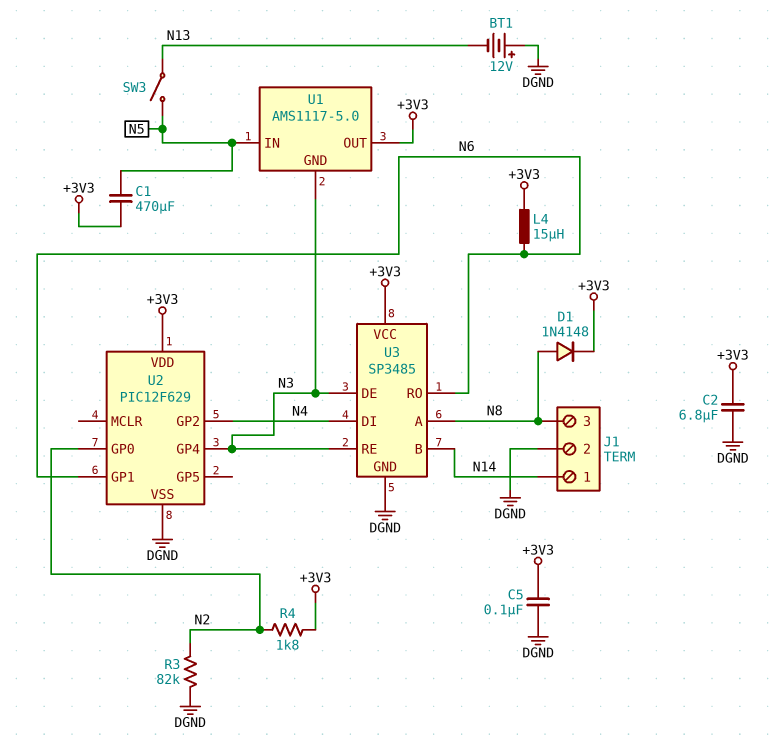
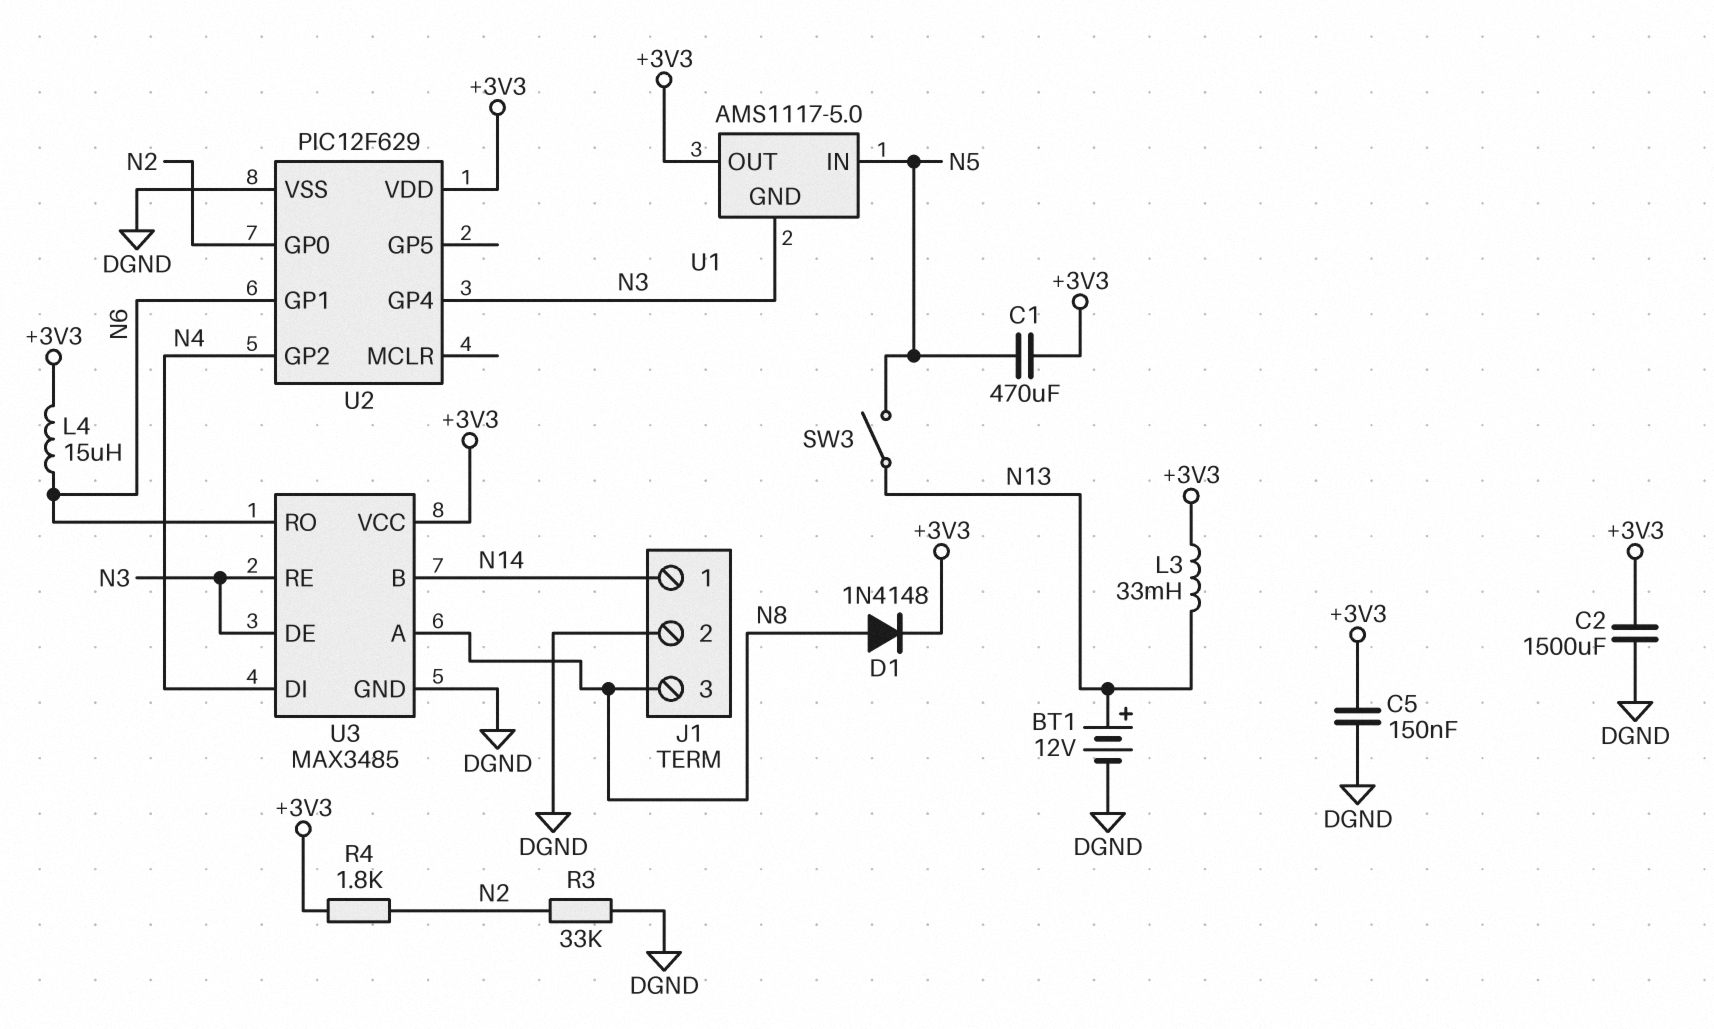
BT1: 12V (plus DGND, minus N13) -> 12V (plus N13, minus DGND)
C2: 6.8uF (+3V3, DGND) -> 1500uF (+3V3, DGND)
C5: 100nF (+3V3, DGND) -> 150nF (+3V3, DGND)
L3: none -> 33mH (+3V3, N13)
R3: 82k (DGND, N2) -> 33k (DGND, N2)
U3: SP3485 -> MAX3485

